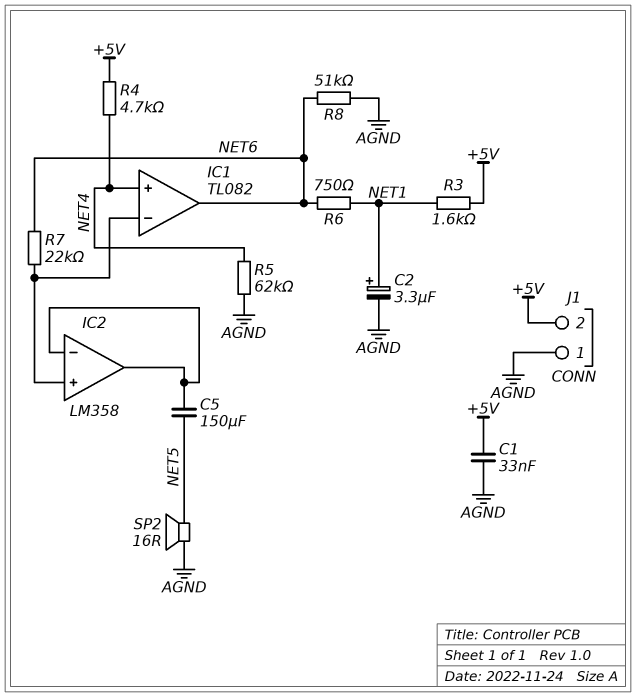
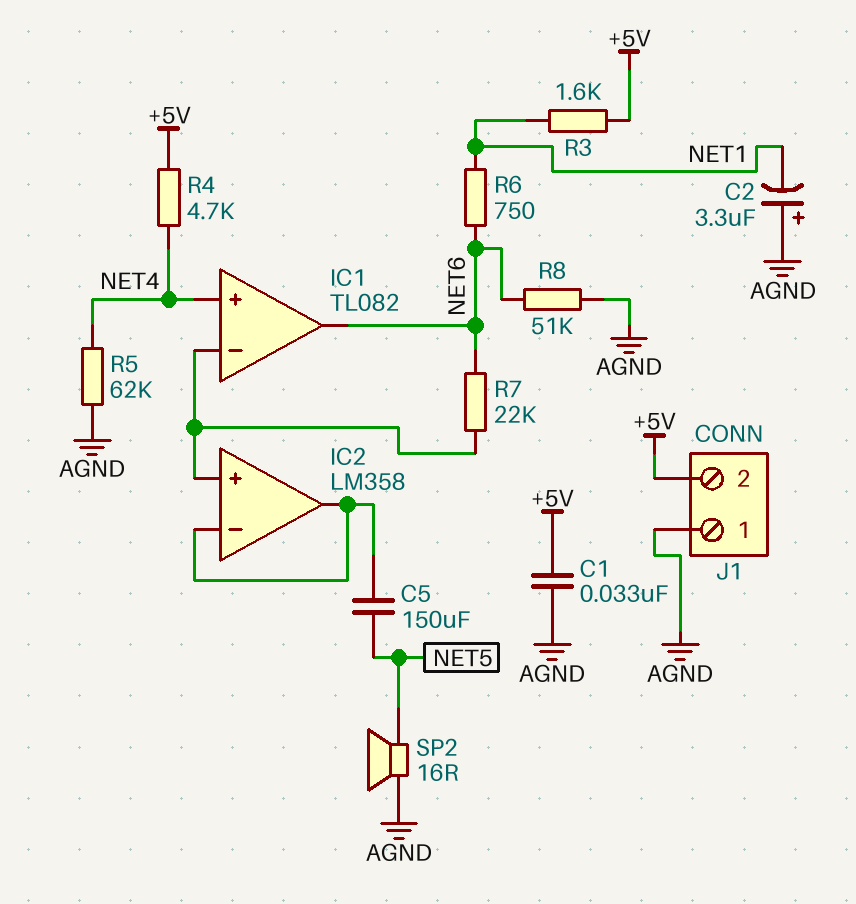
C2: 3.3uF (plus NET1, minus AGND) -> 3.3uF (plus AGND, minus NET1)

